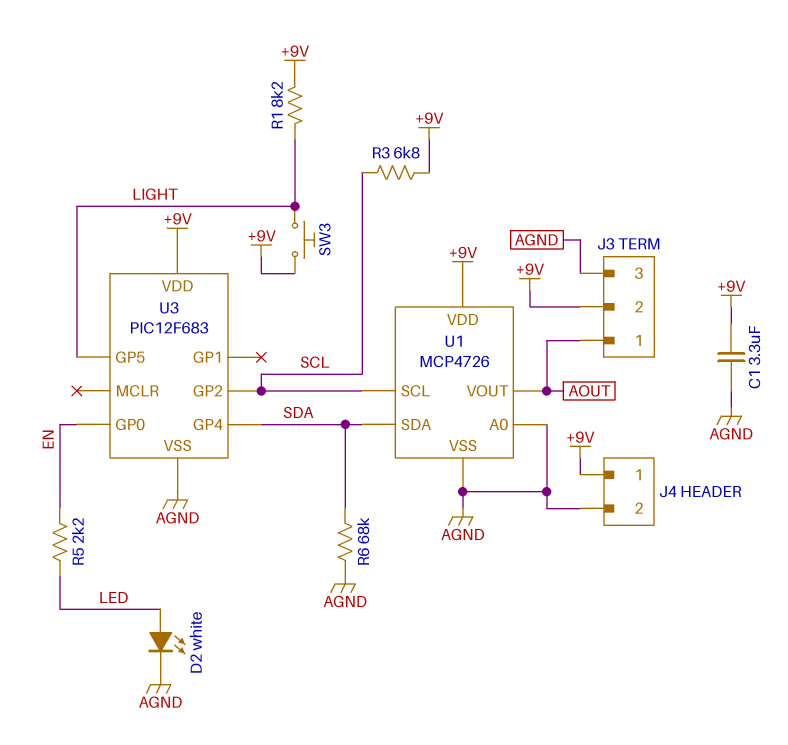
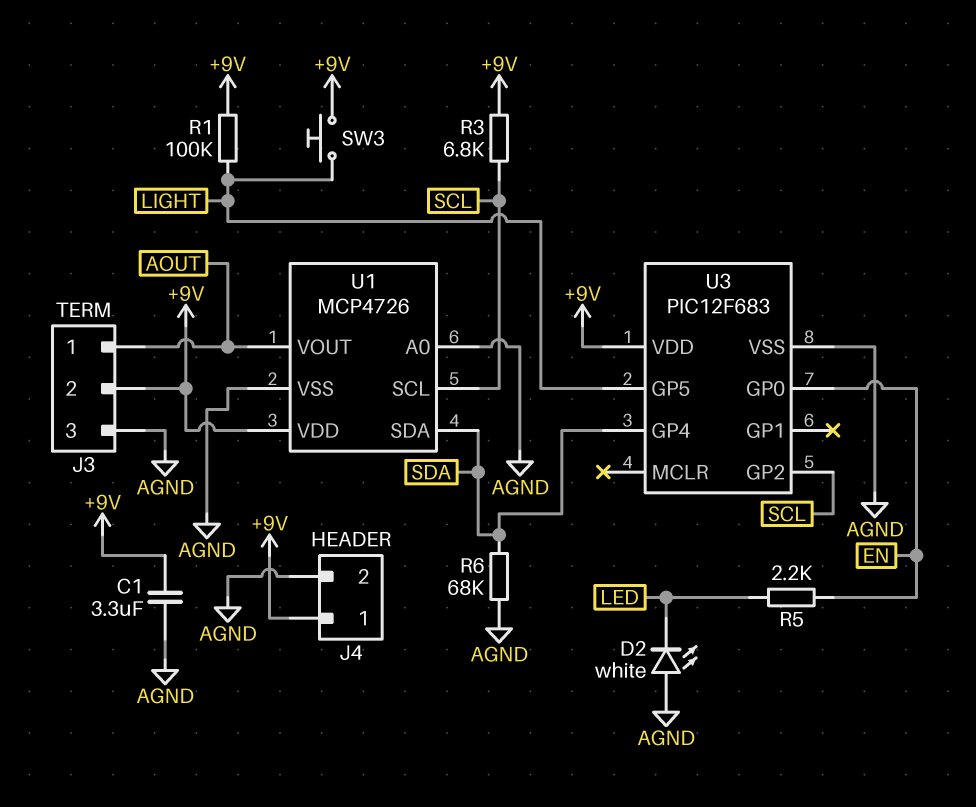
D2: LED white (A LED, K AGND) -> LED white (A AGND, K LED)
R1: 8.2k (+9V, LIGHT) -> 100k (+9V, LIGHT)

